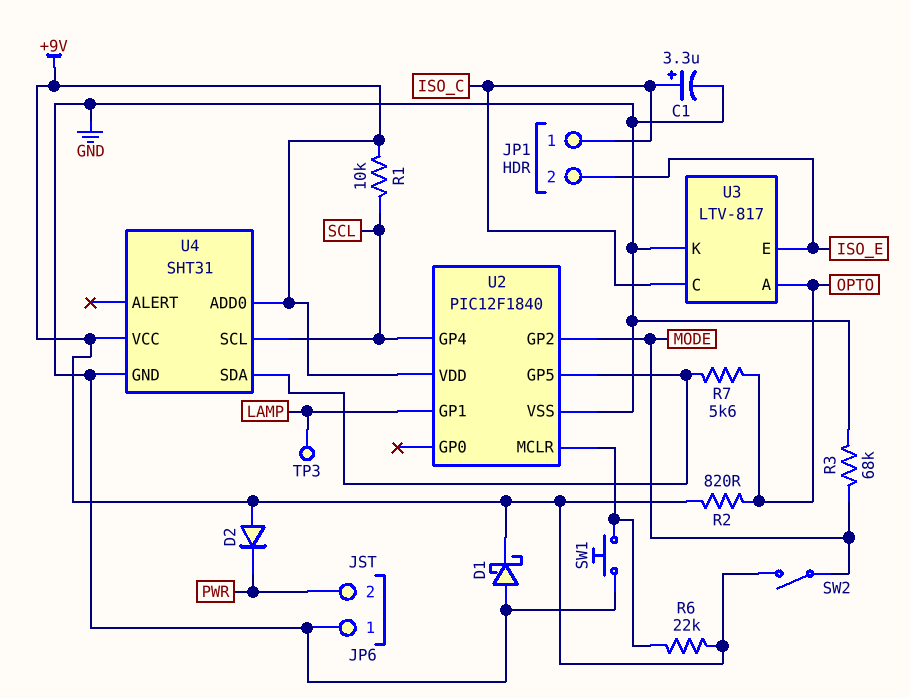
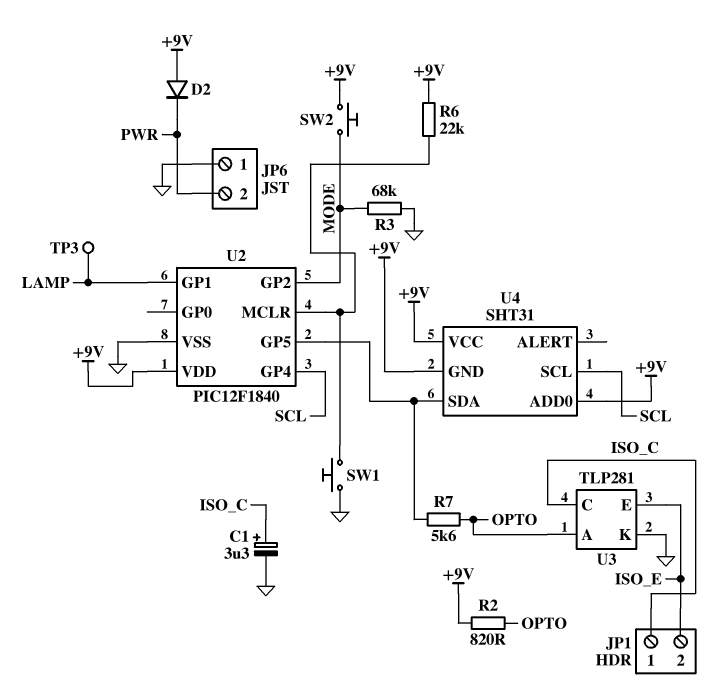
D1: schottky (A GND, K +9V) -> none
R1: 10k (+9V, SCL) -> none
SW2: switch (+9V, MODE) -> button (+9V, MODE)
U3: LTV-817 -> TLP281
U4 pin GND: GND -> +9V

